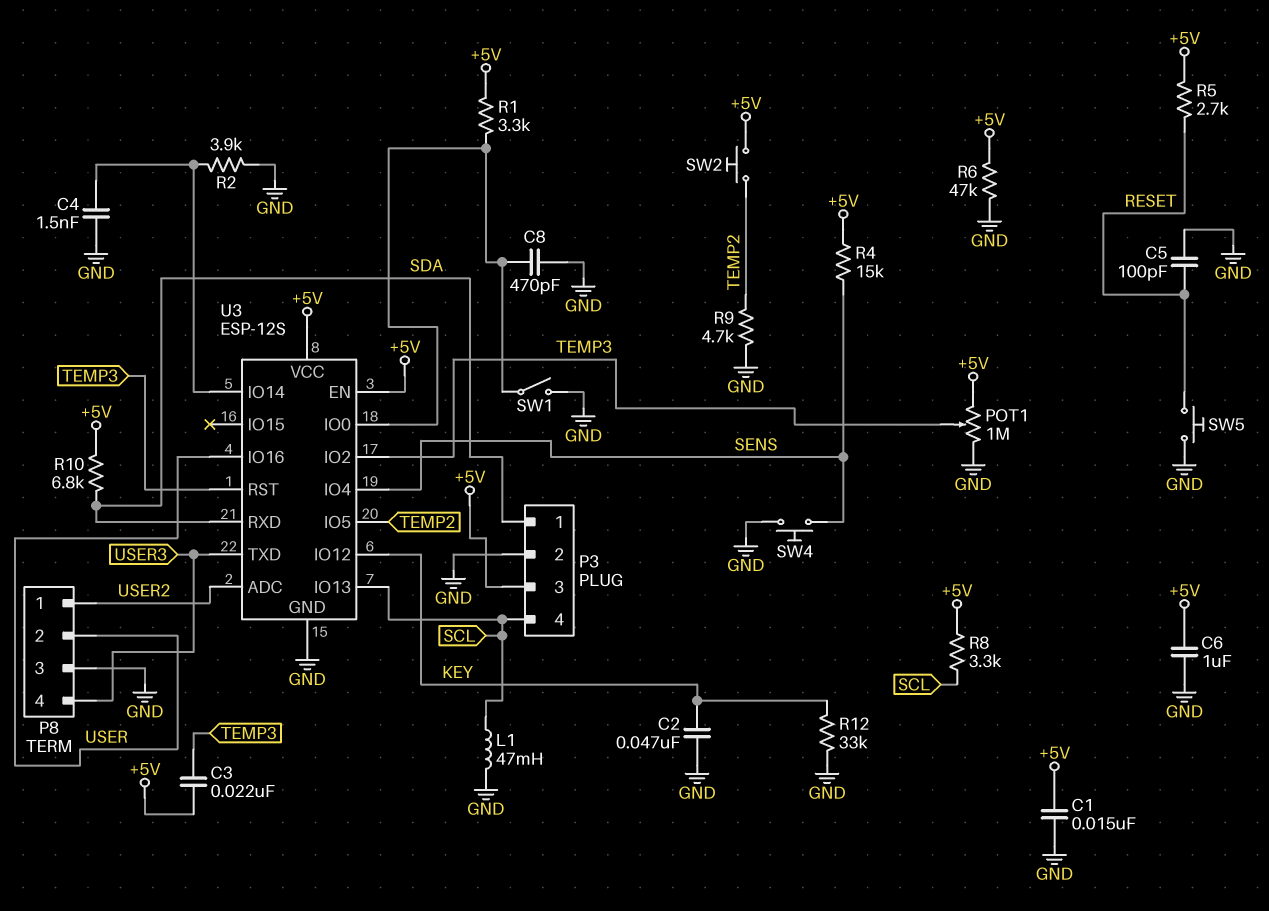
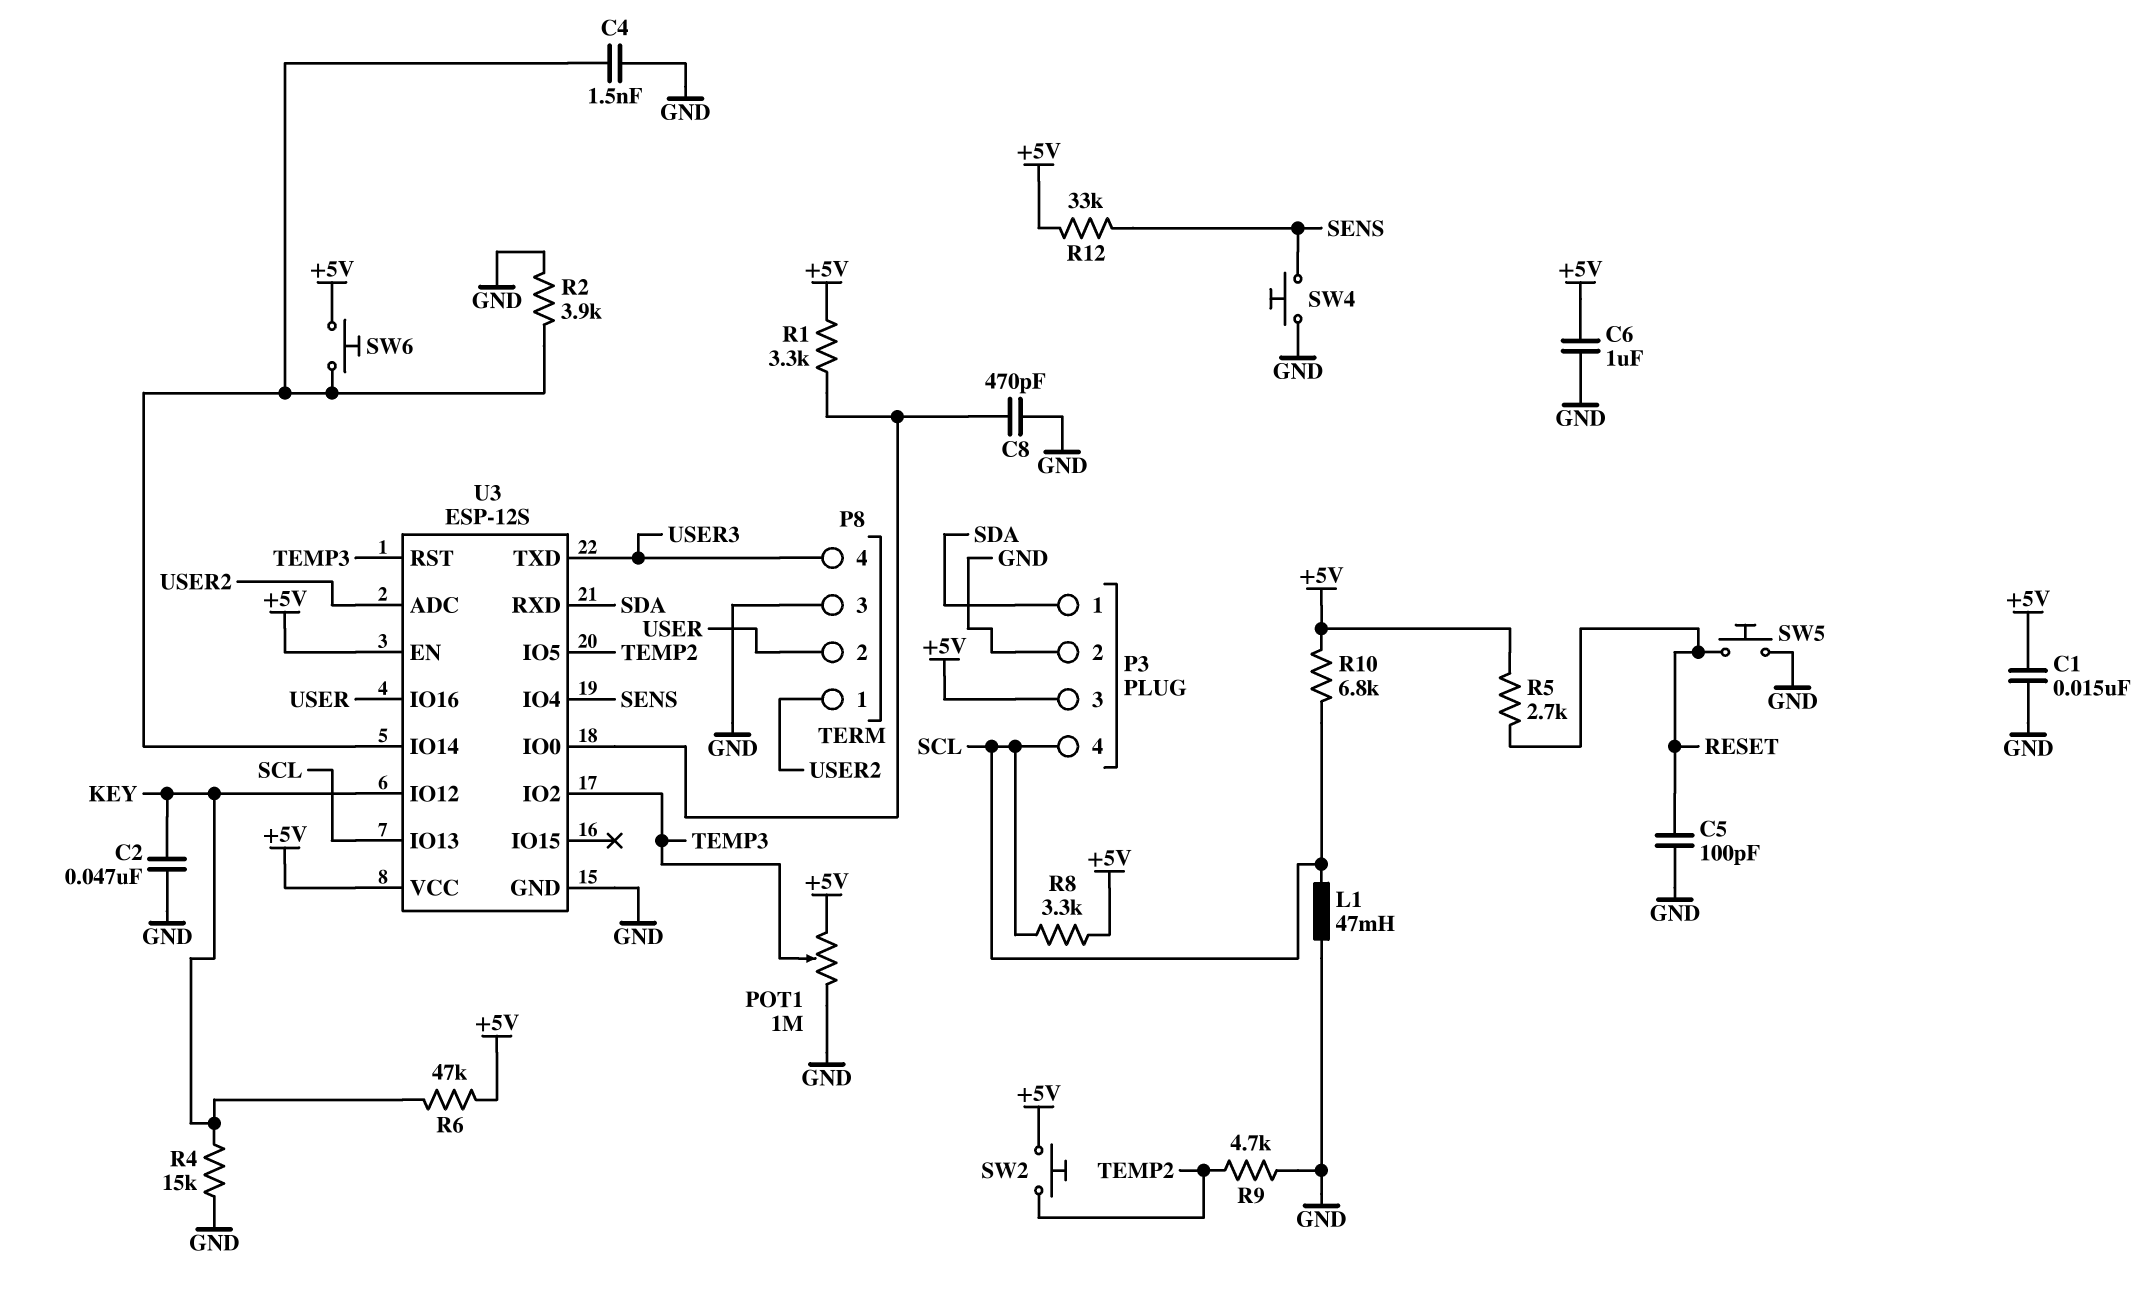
C3: 22nF (+5V, TEMP3) -> none
R4: 15k (+5V, SENS) -> 15k (GND, KEY)
R6: 47k (+5V, GND) -> 47k (+5V, KEY)
R10: 6.8k (+5V, SDA) -> 6.8k (+5V, SCL)
R12: 33k (GND, KEY) -> 33k (+5V, SENS)
SW1: switch (GND, U3/IO0) -> none
SW6: none -> button (+5V, U3/IO14)

